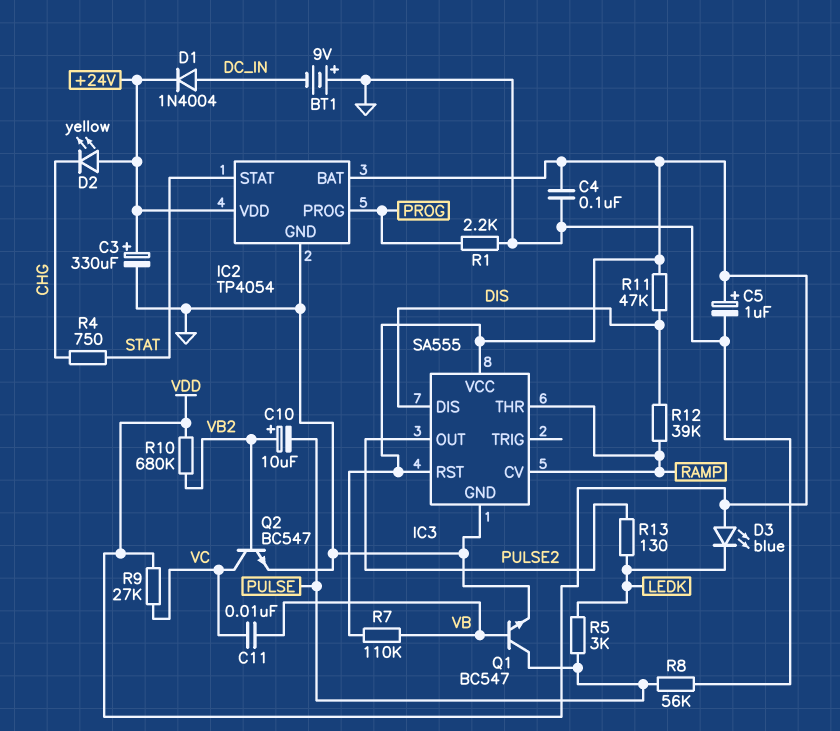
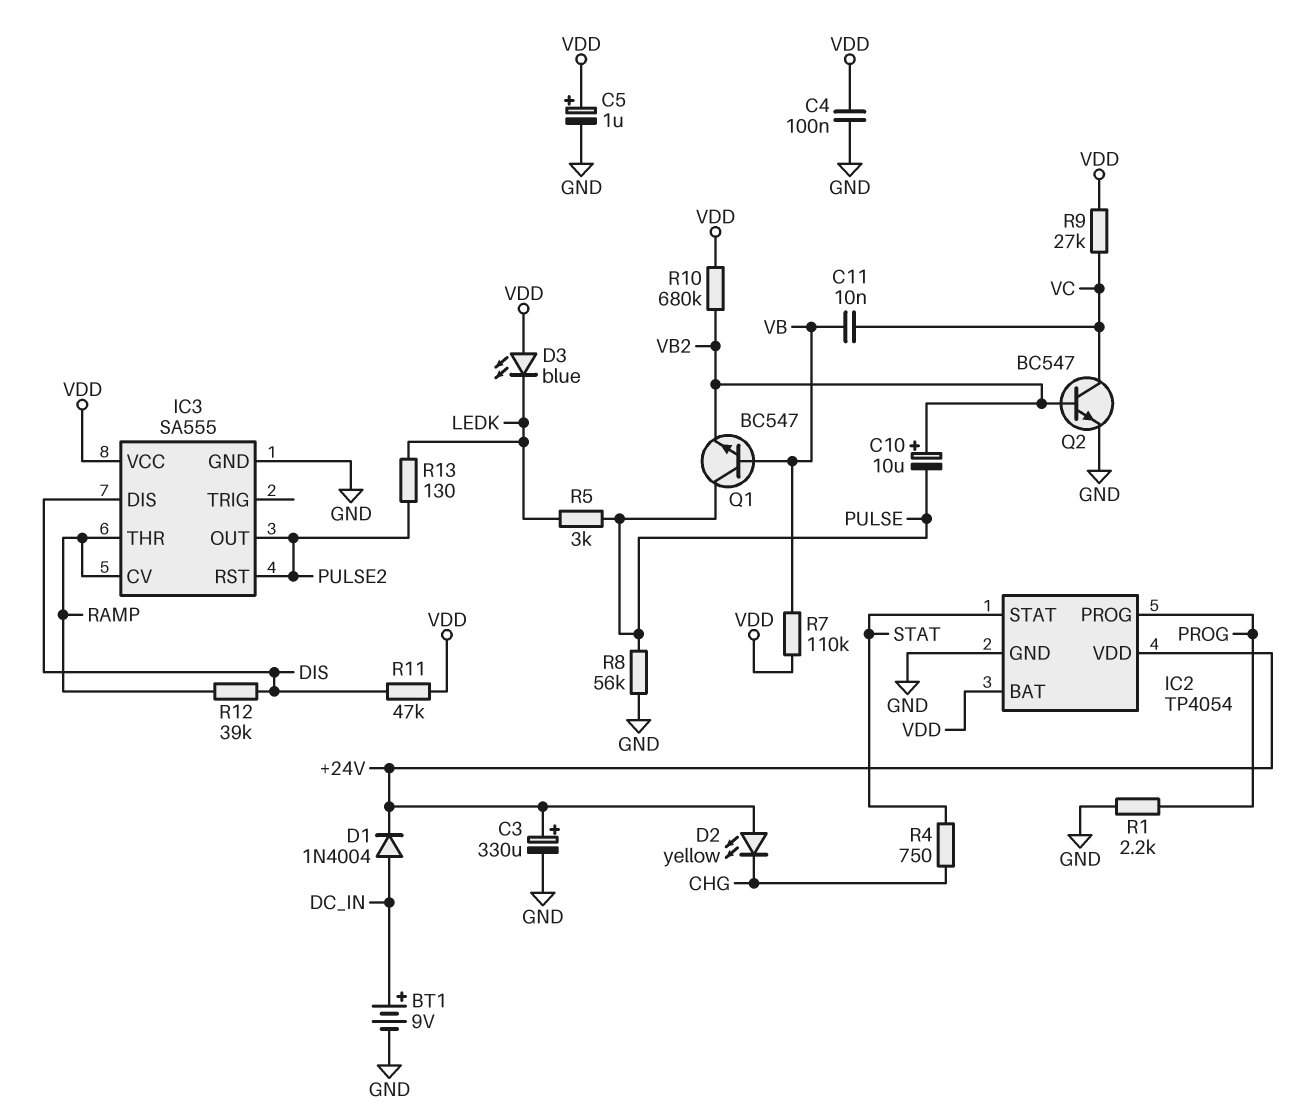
BT1: 9V (plus GND, minus DC_IN) -> 9V (plus DC_IN, minus GND)
IC3 pin RST: VDD -> PULSE2
Q1: NPN BC547 (B VB, C PULSE, E GND) -> NPN BC547 (B VB, C PULSE, E VB2)

